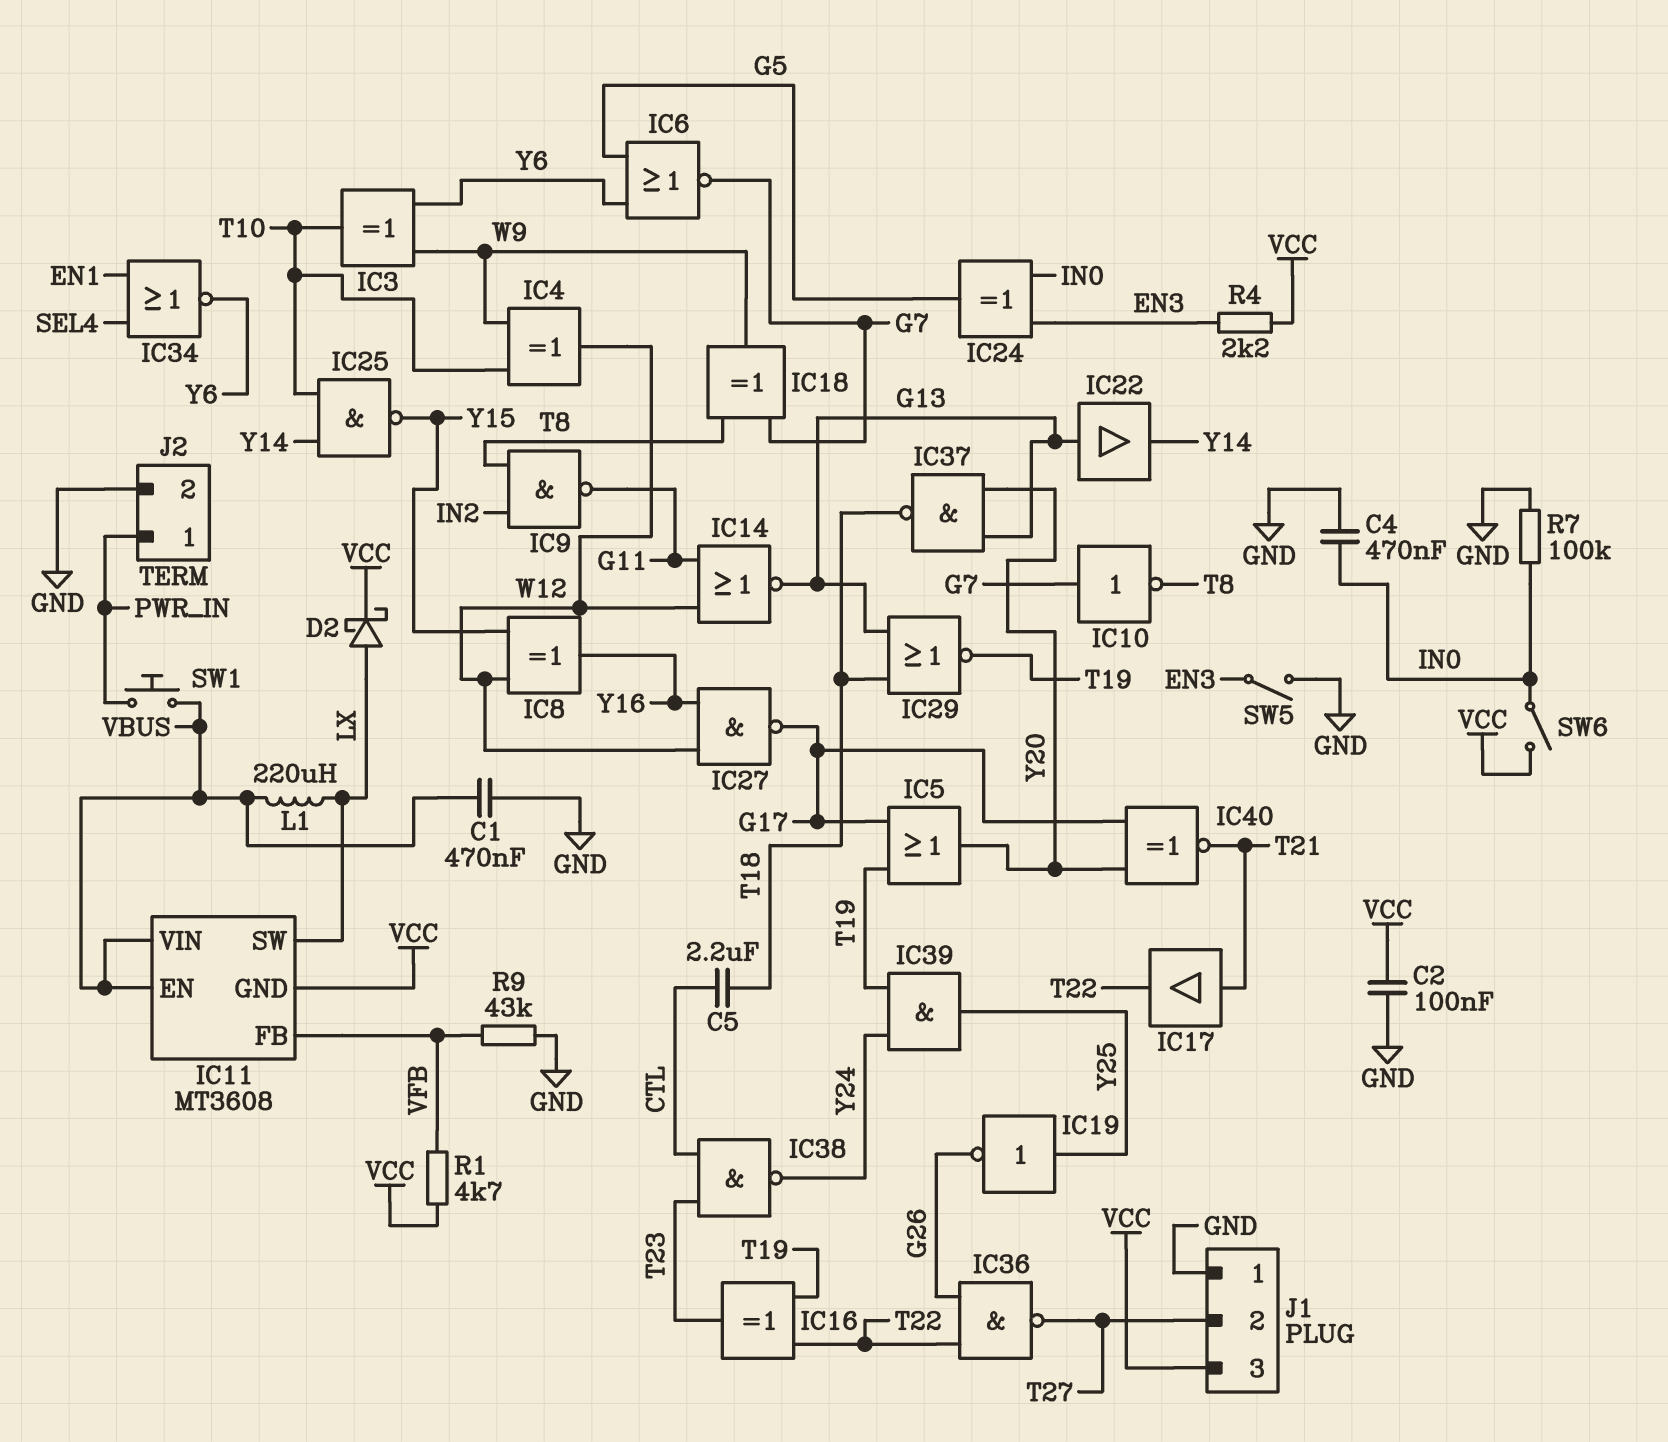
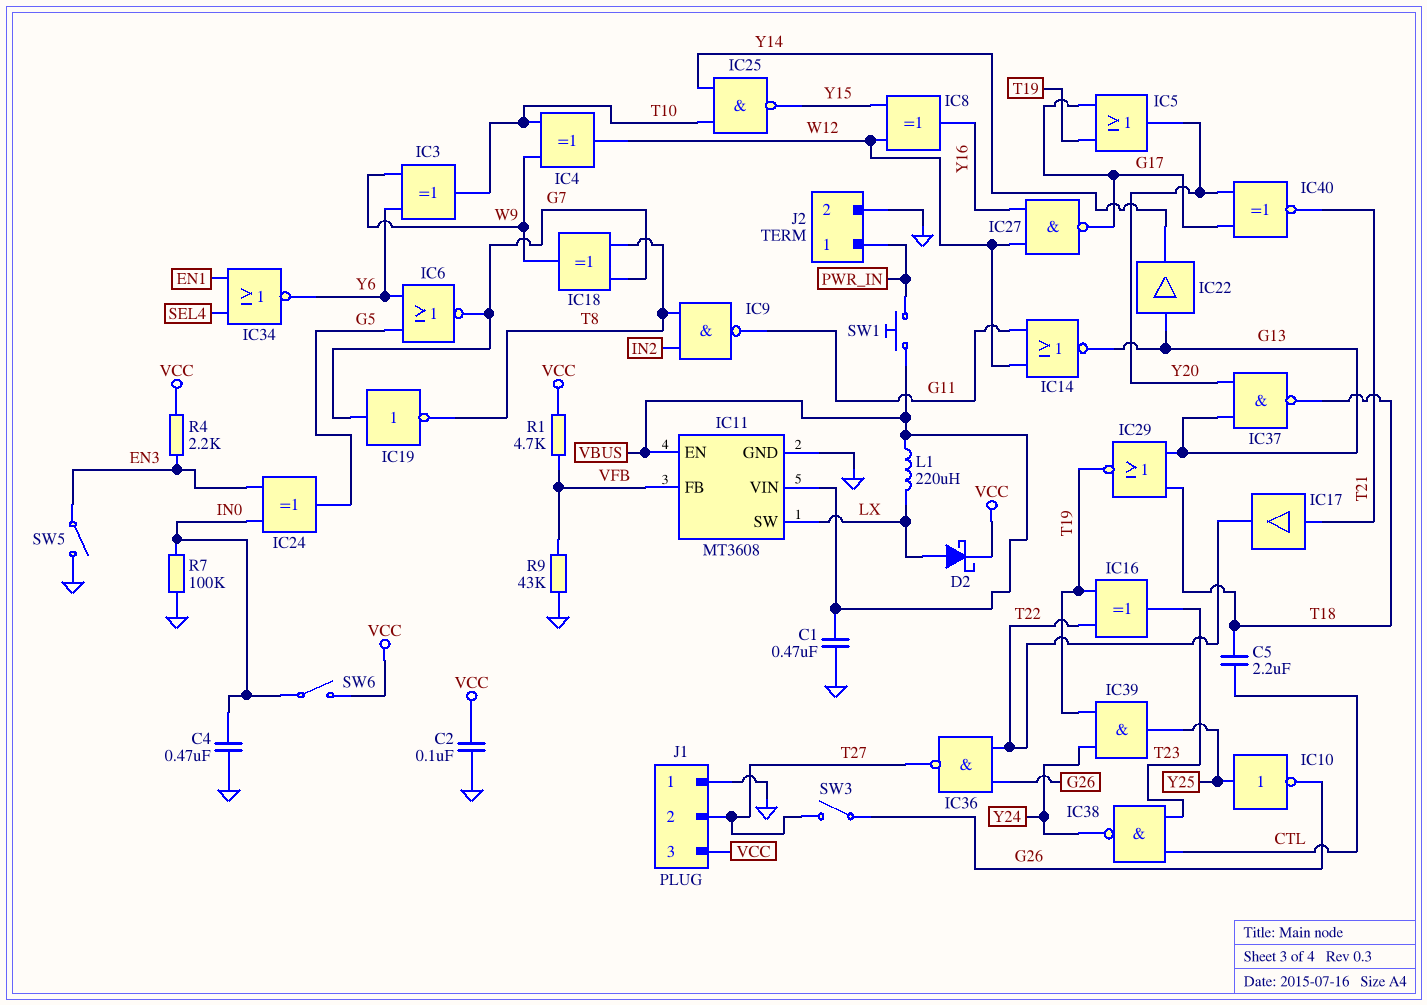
IC10: NOT (in G7, out T8) -> NOT (in Y25, out G26)
IC11 pin GND: VCC -> GND
IC19: NOT (in Y25, out G26) -> NOT (in G7, out T8)
SW3: none -> switch (G26, T27)

